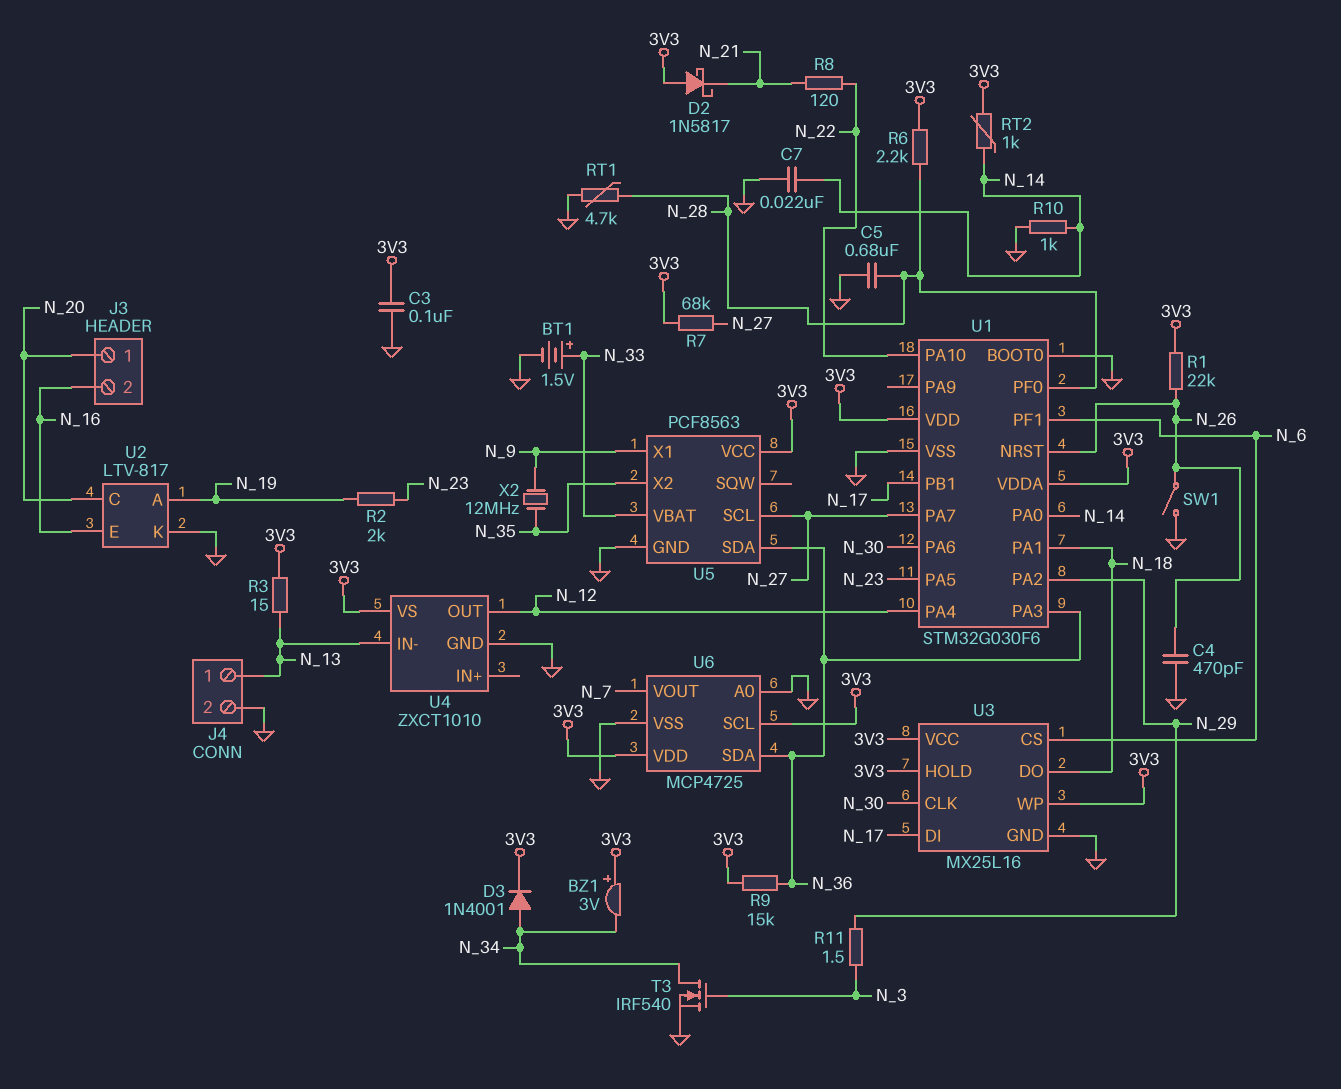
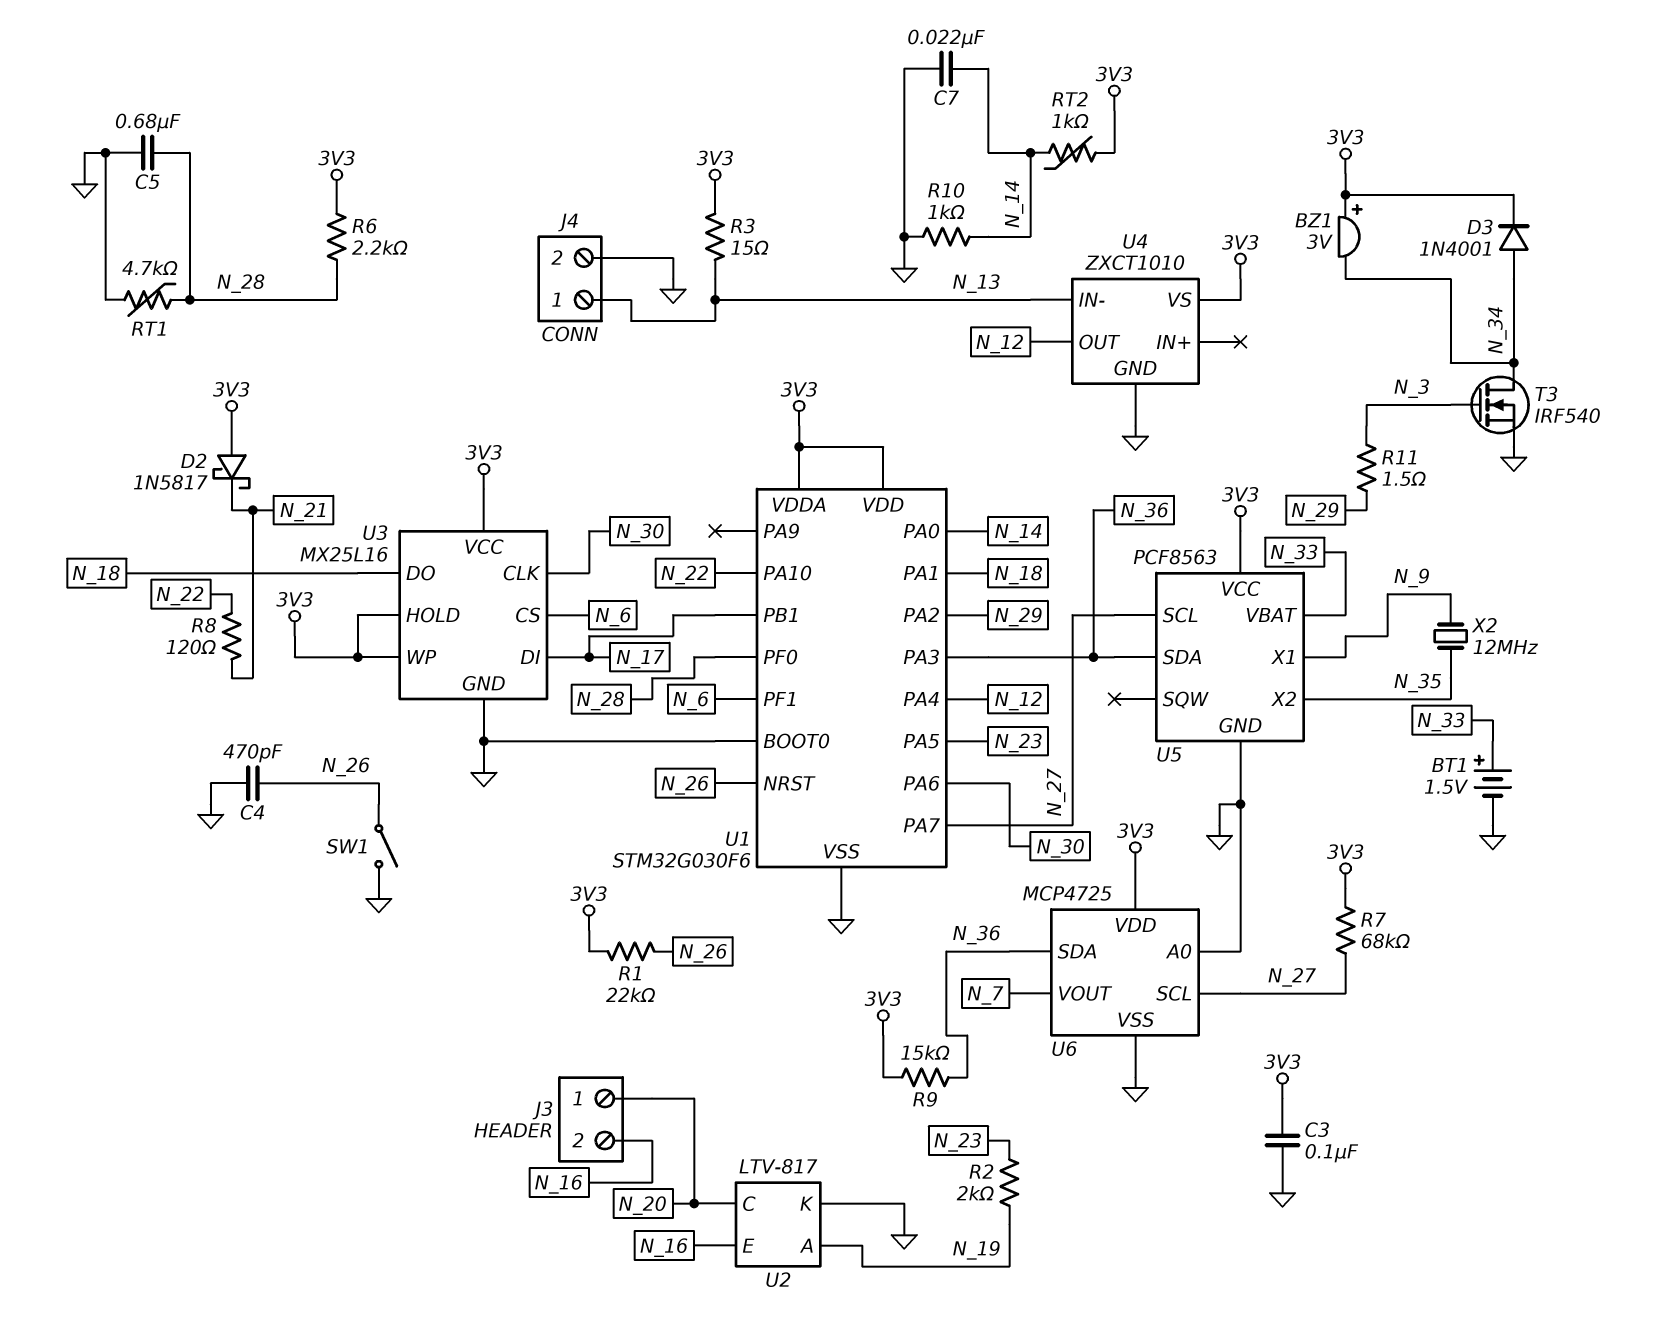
U6 pin SCL: 3V3 -> N_27

